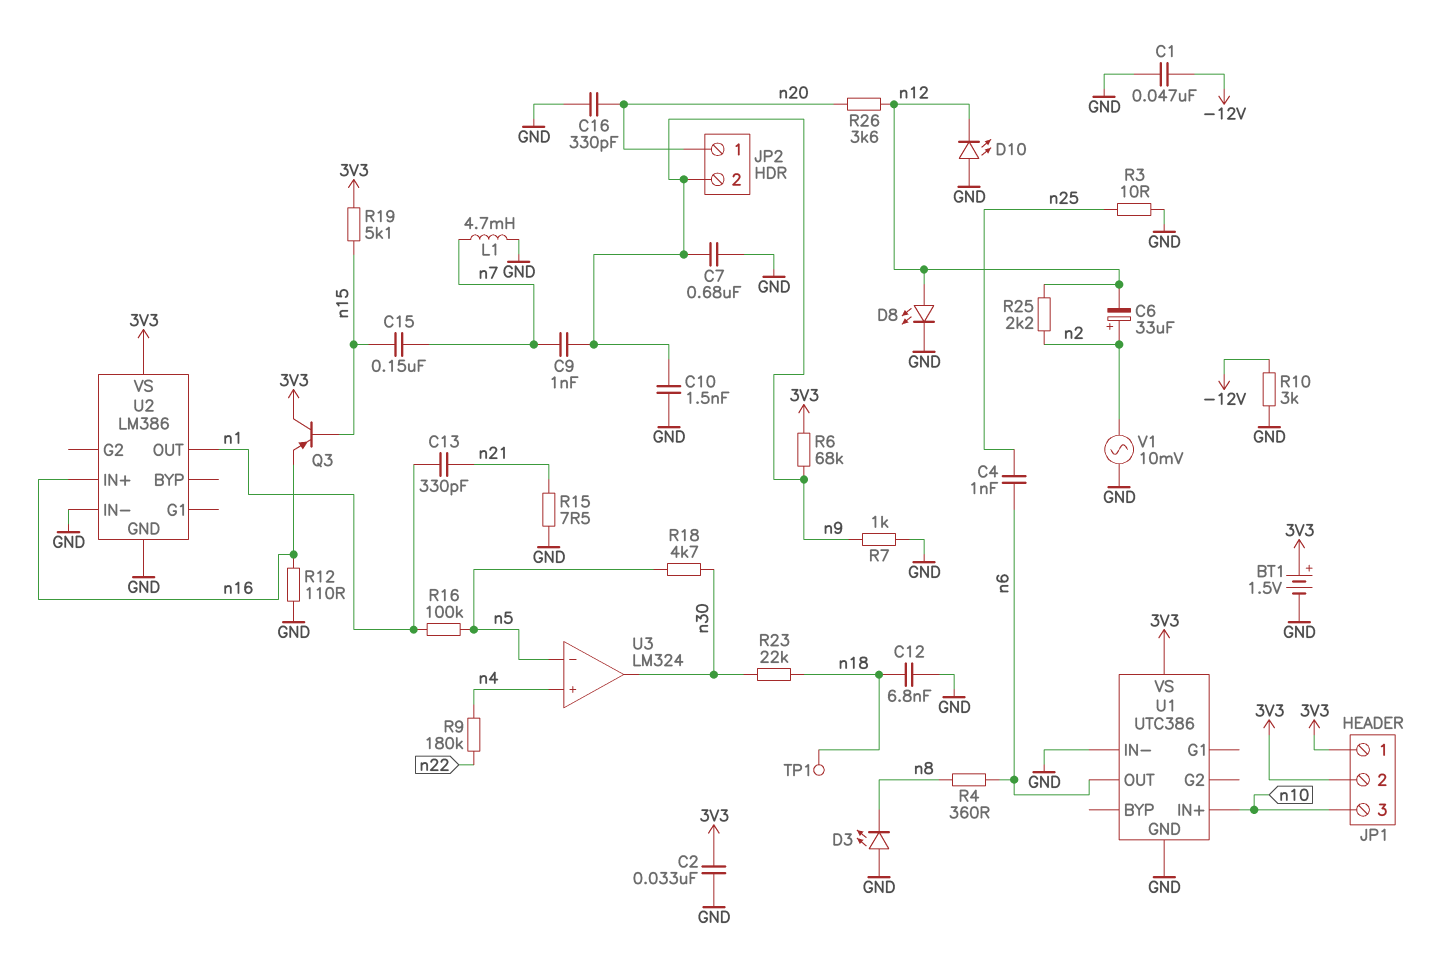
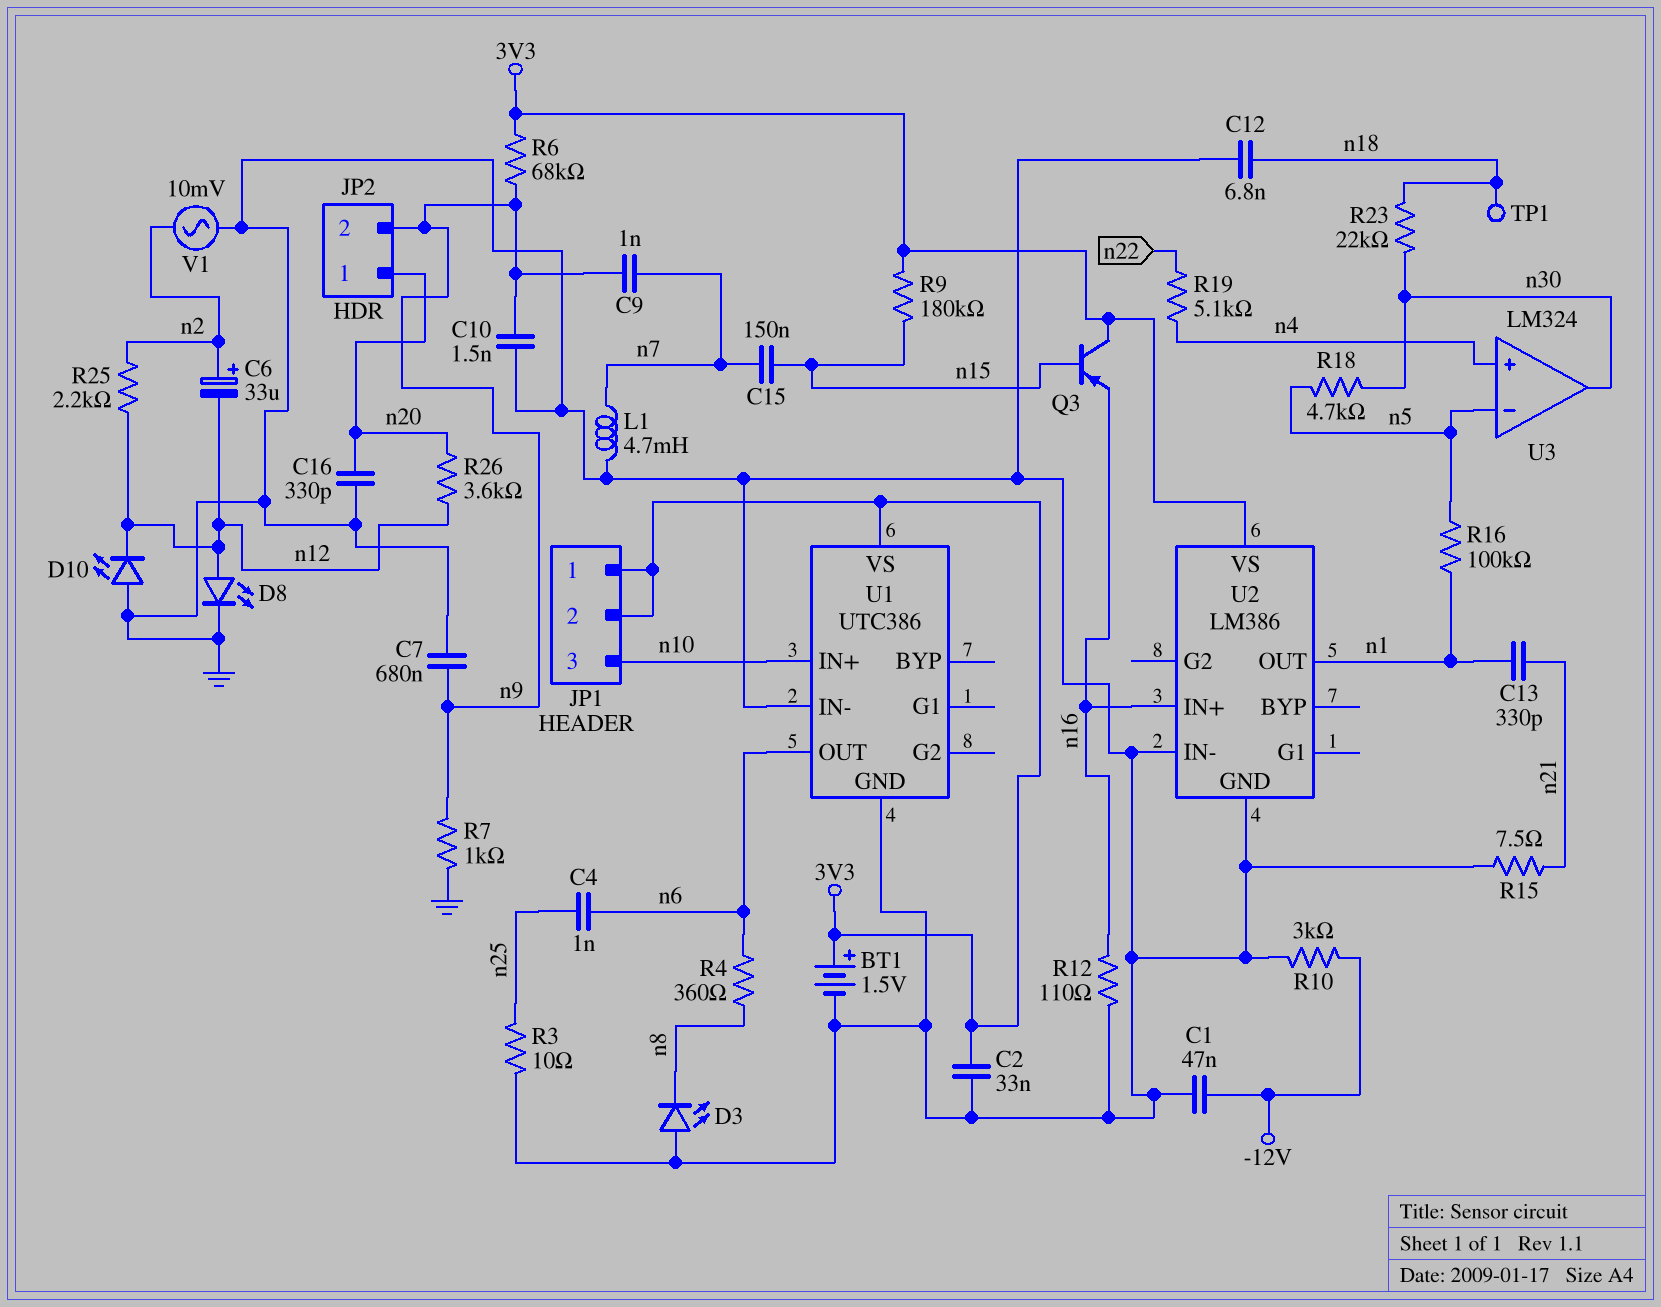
R9: 180k (n4, n22) -> 180k (3V3, n15)
R19: 5.1k (3V3, n15) -> 5.1k (n4, n22)

